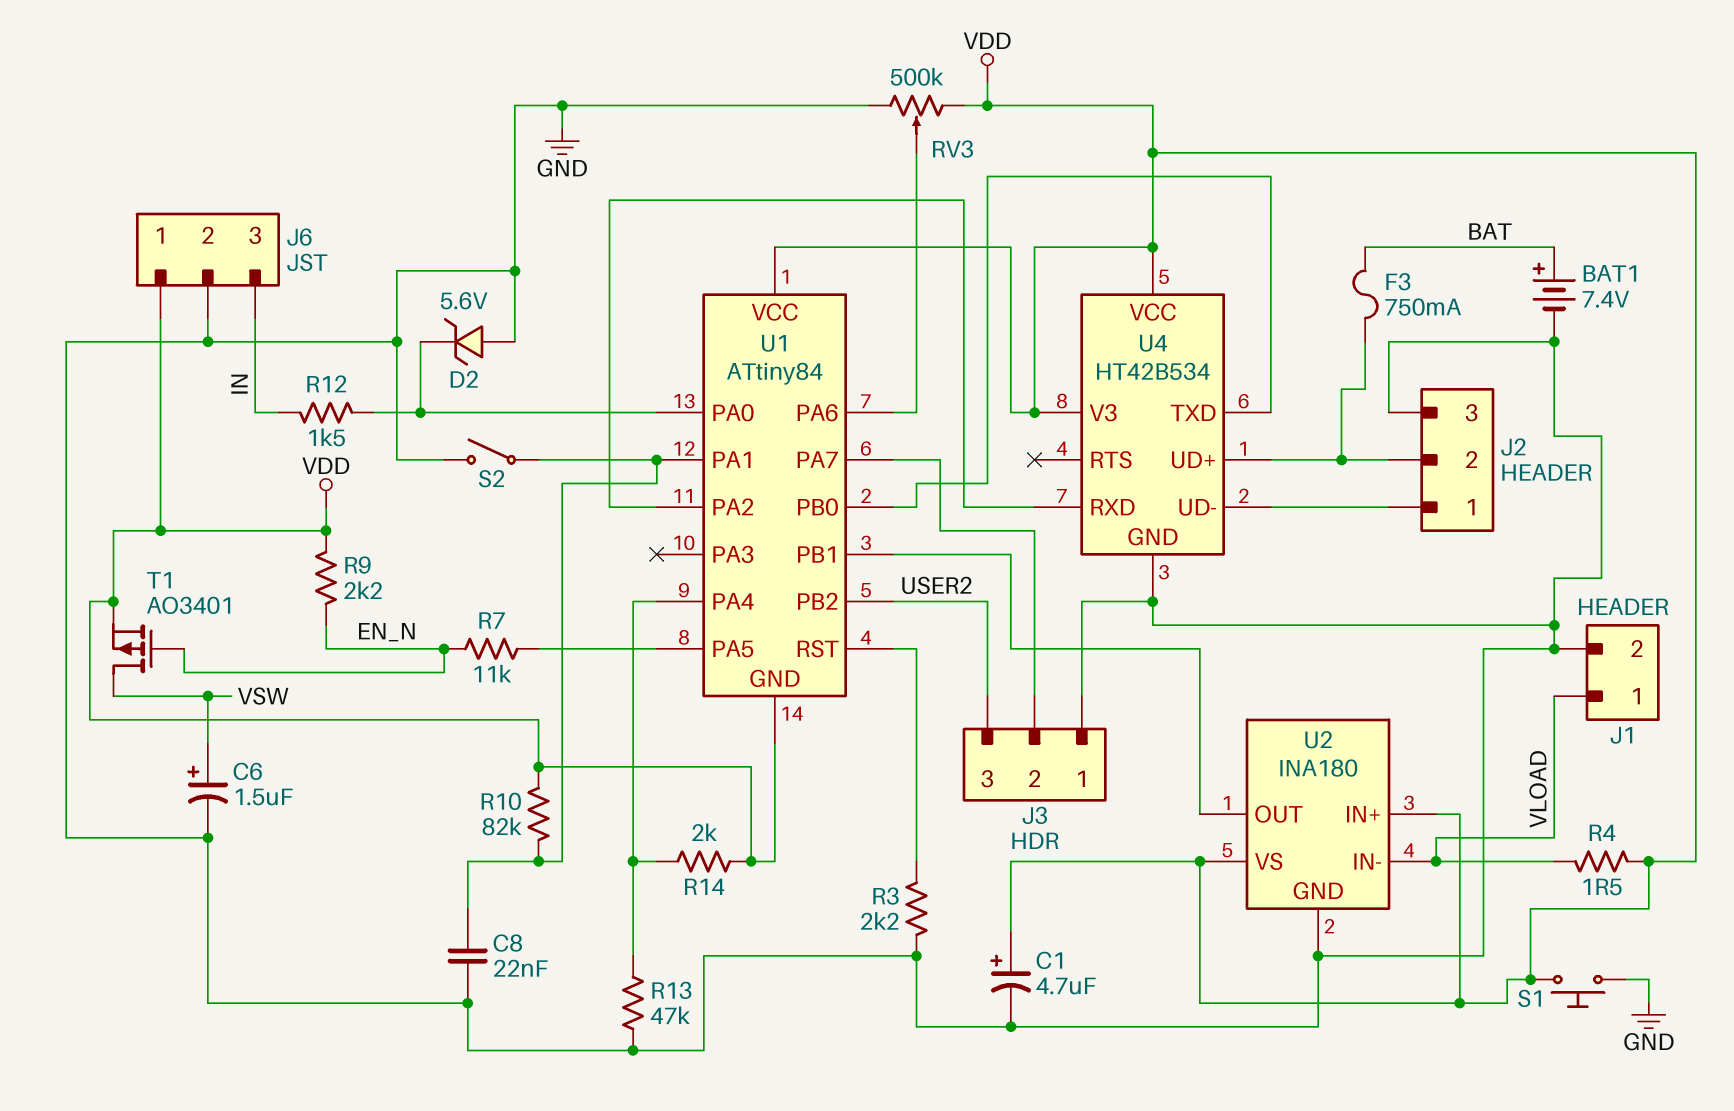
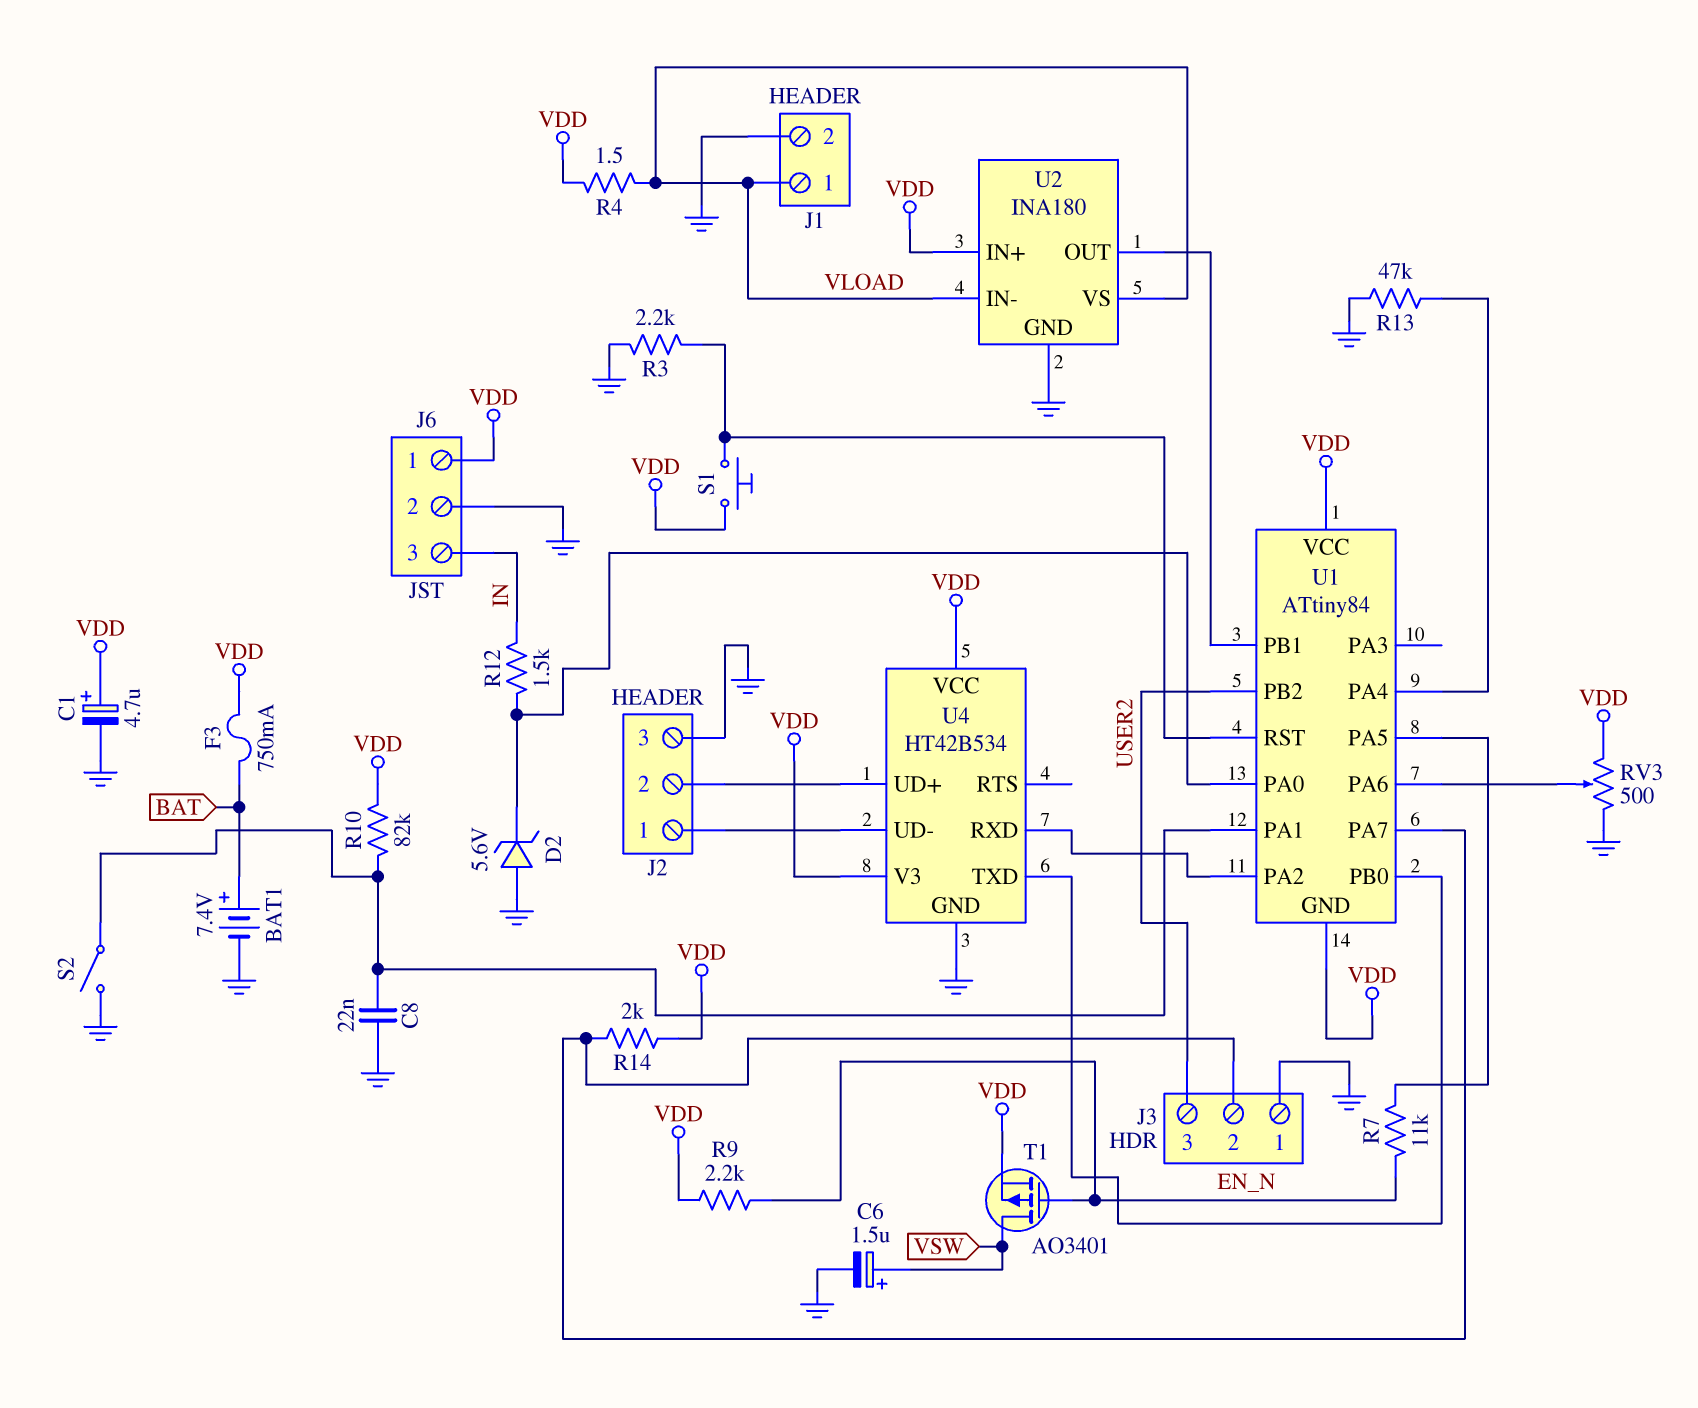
F3: 750mA (BAT, J2/2) -> 750mA (BAT, VDD)
R14: 2k (U1/PA4, VDD) -> 2k (J3/2, VDD)
RV3: 500k (GND, VDD, wiper U1/PA6) -> 500 (GND, VDD, wiper U1/PA6)
S1: button (GND, VDD) -> button (U1/RST, VDD)
U2 pin VS: VDD -> VLOAD

